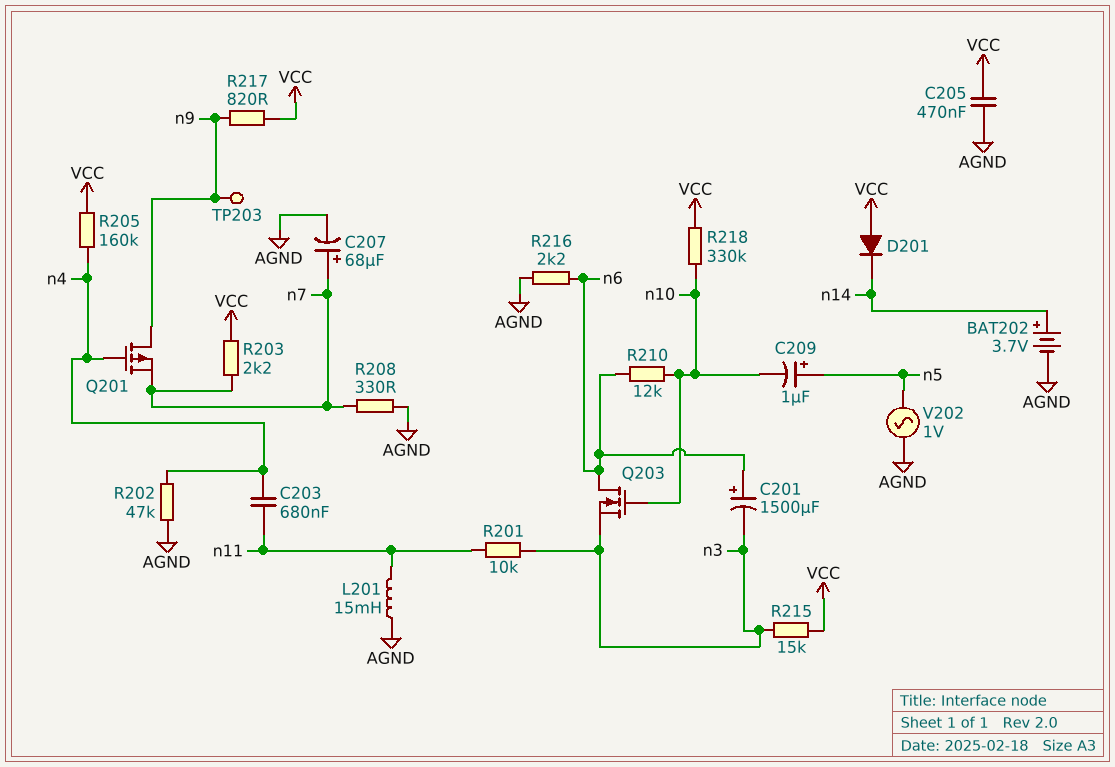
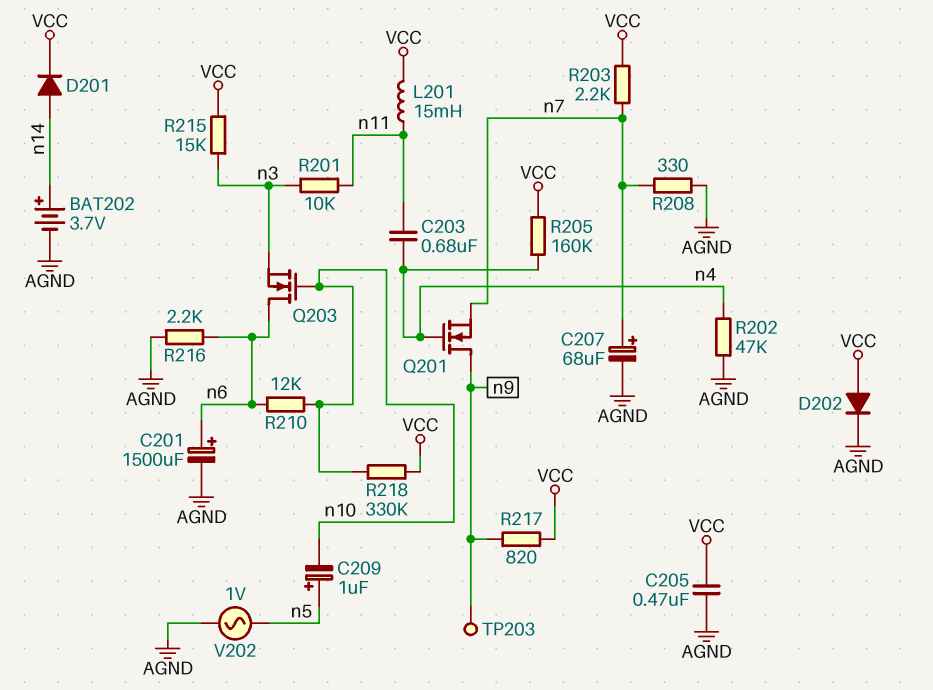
C201: 1500uF (plus n6, minus n3) -> 1500uF (plus n6, minus AGND)
D201: diode (A VCC, K n14) -> diode (A n14, K VCC)
D202: none -> diode (A VCC, K AGND)
L201: 15mH (AGND, n11) -> 15mH (VCC, n11)
Q201: PMOS (G n4, D n9, S n7) -> NMOS (G n4, D n9, S n7)

